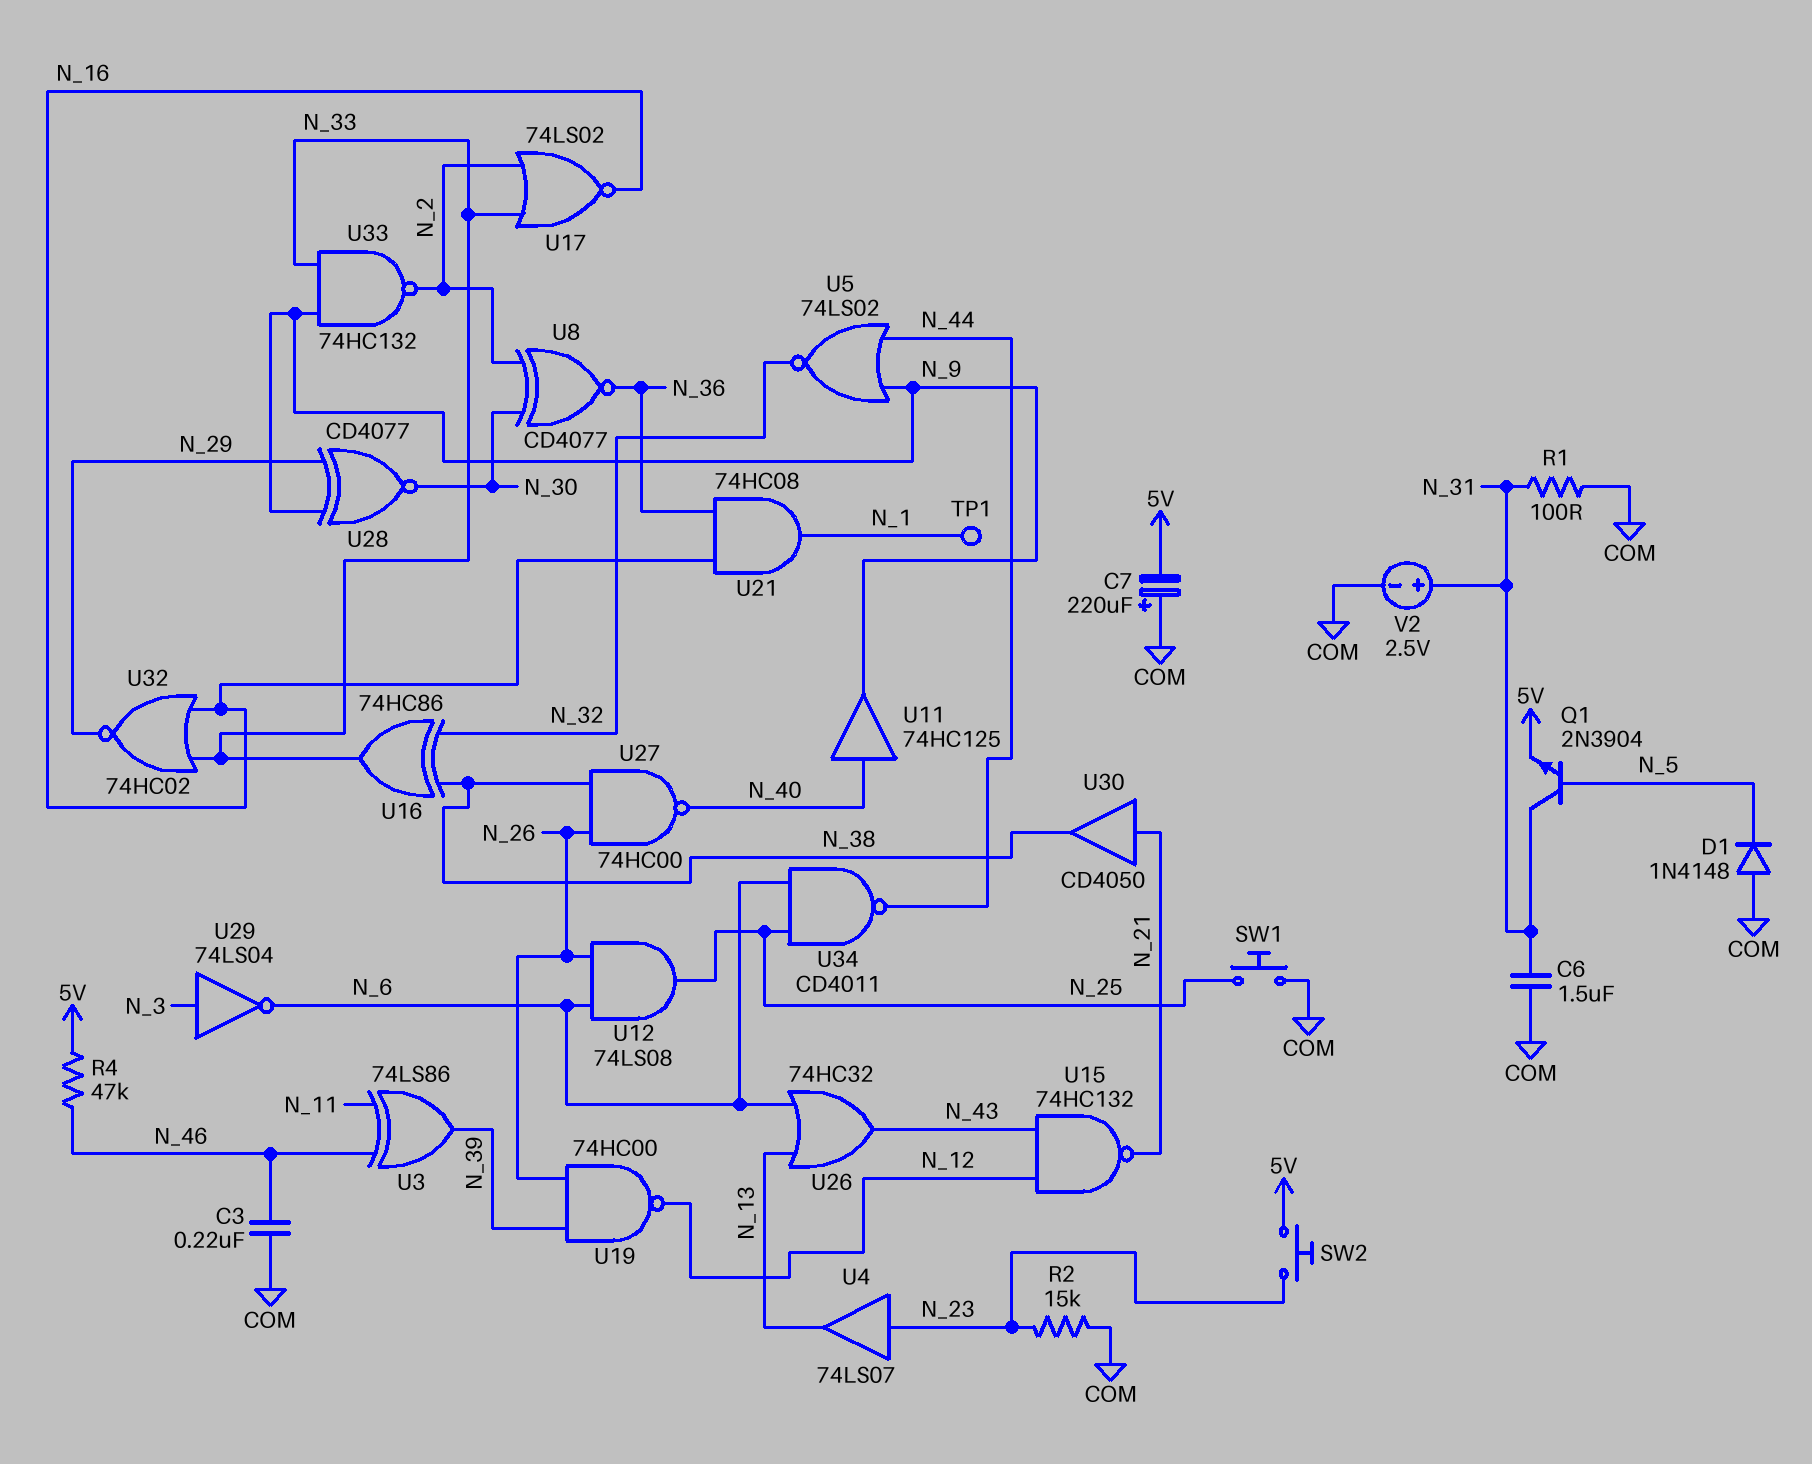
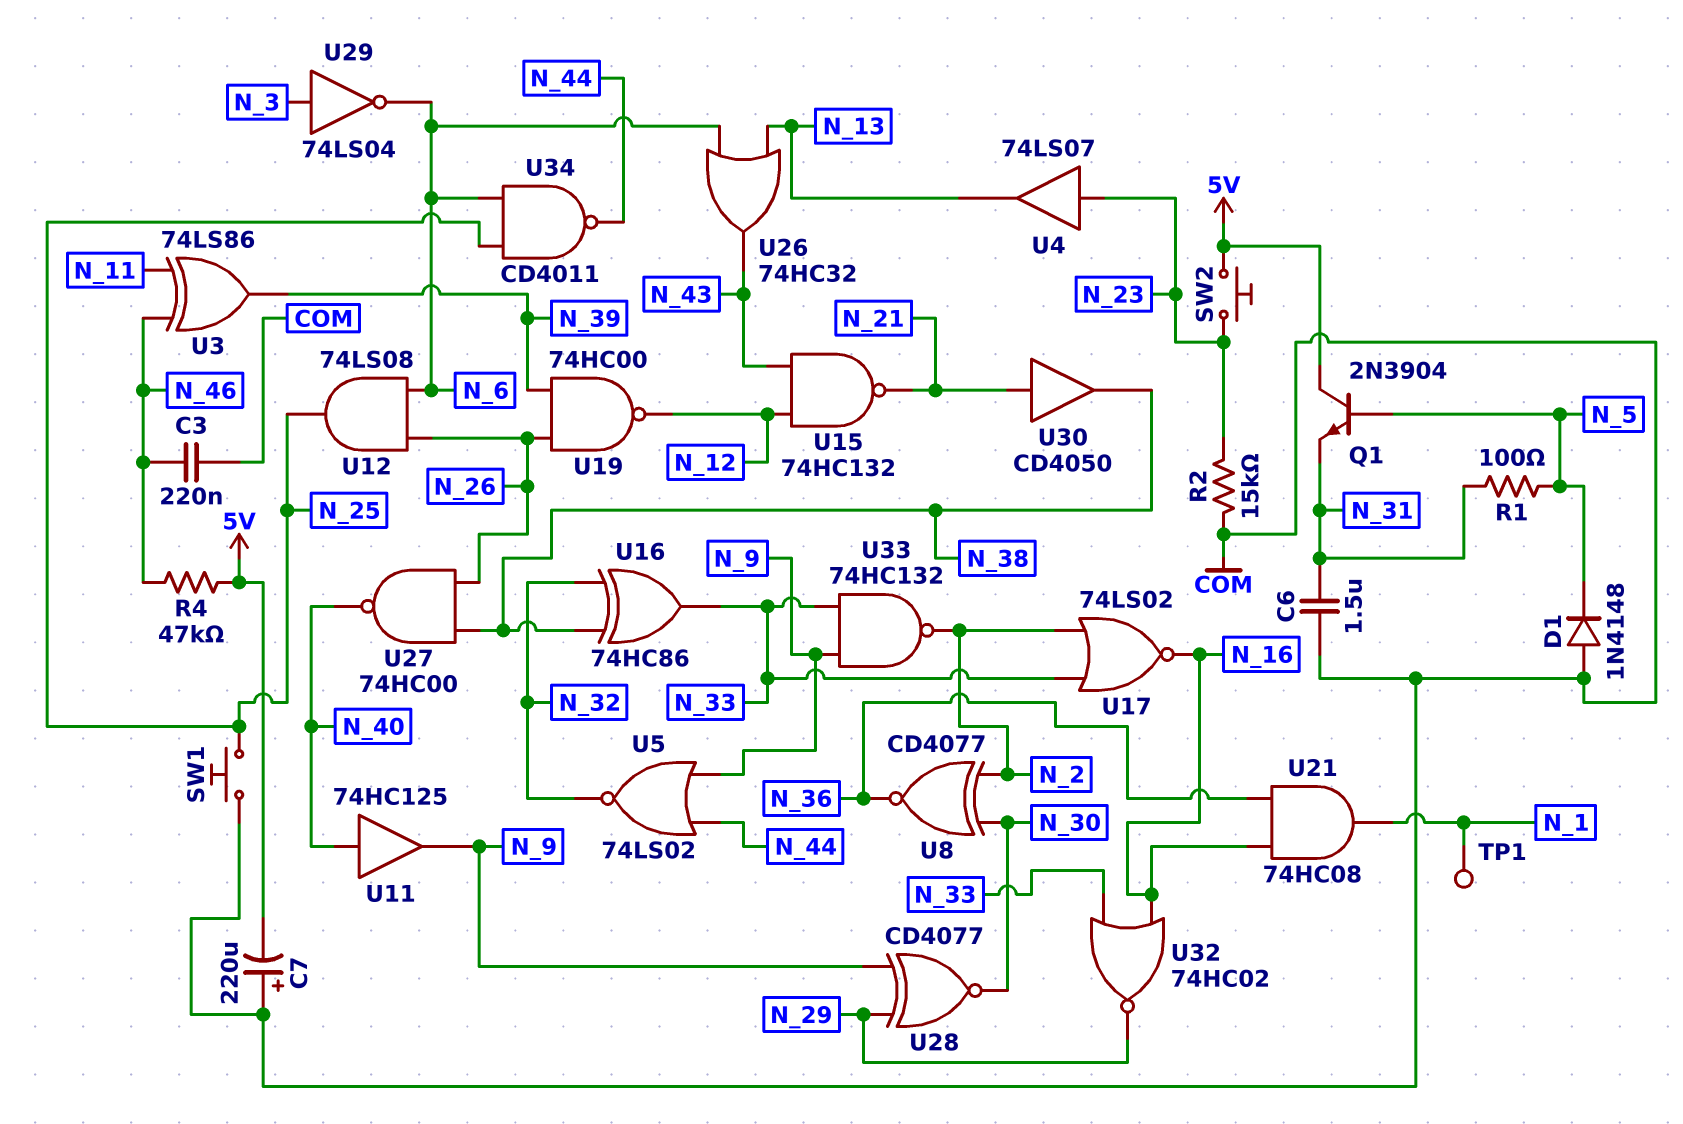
Q1: NPN 2N3904 (B N_5, C N_31, E 5V) -> NPN 2N3904 (B N_5, C 5V, E N_31)
R1: 100 (COM, N_31) -> 100 (N_5, N_31)
V2: 2.5V (plus N_31, minus COM) -> none

